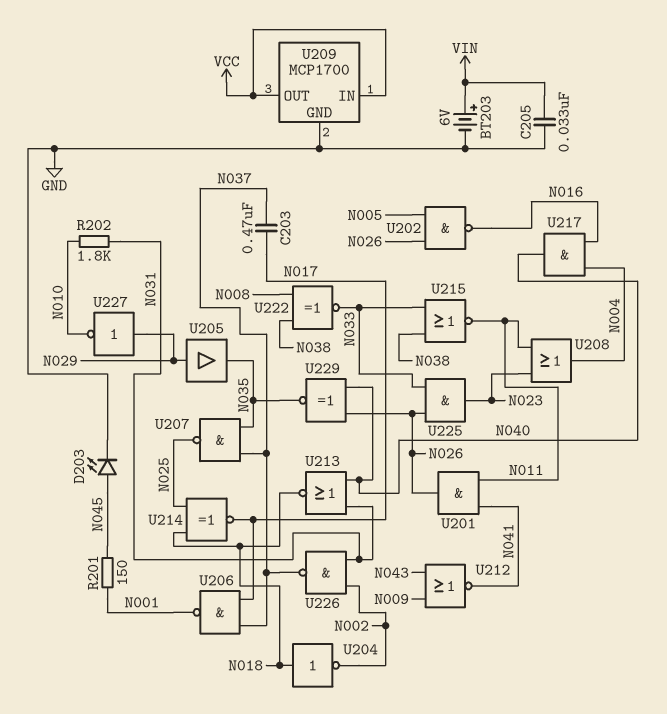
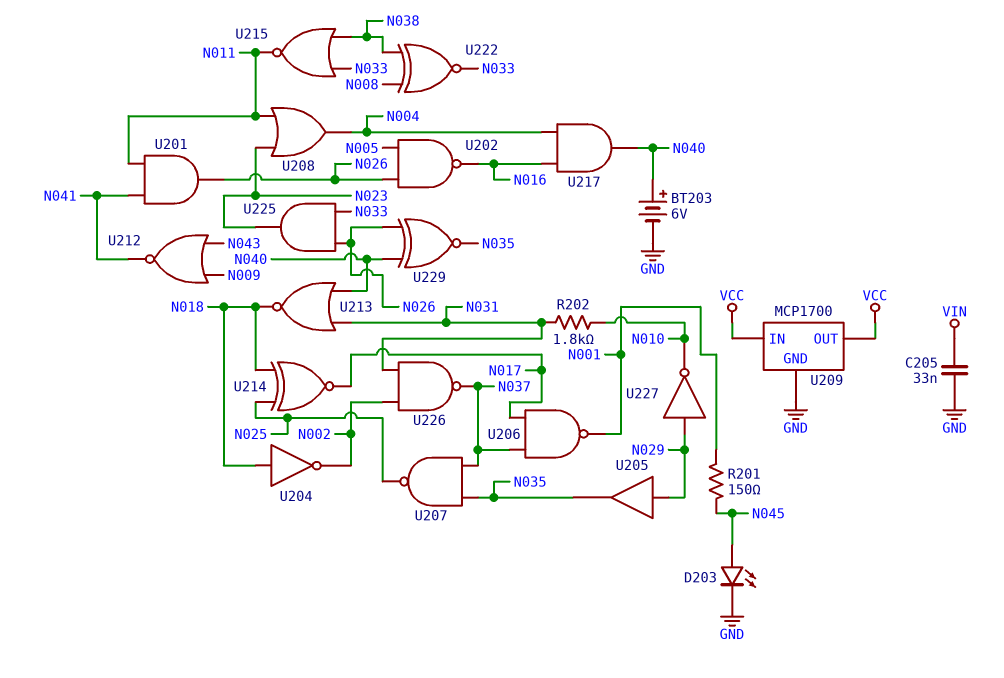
BT203: 6V (plus VIN, minus GND) -> 6V (plus N040, minus GND)
C203: 470nF (N017, N037) -> none

